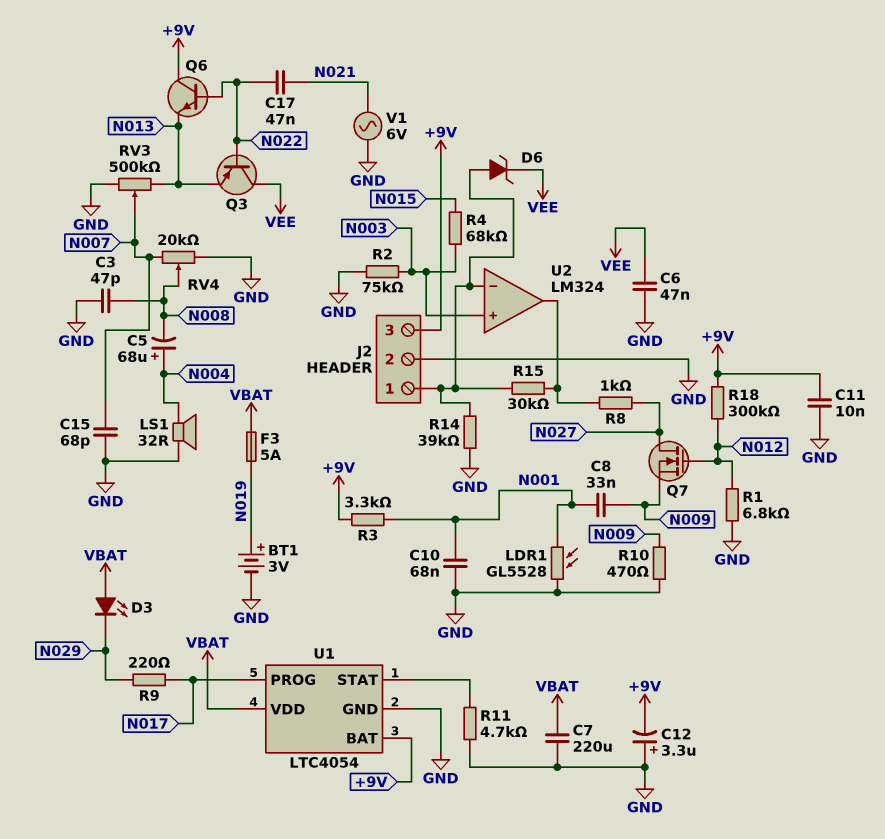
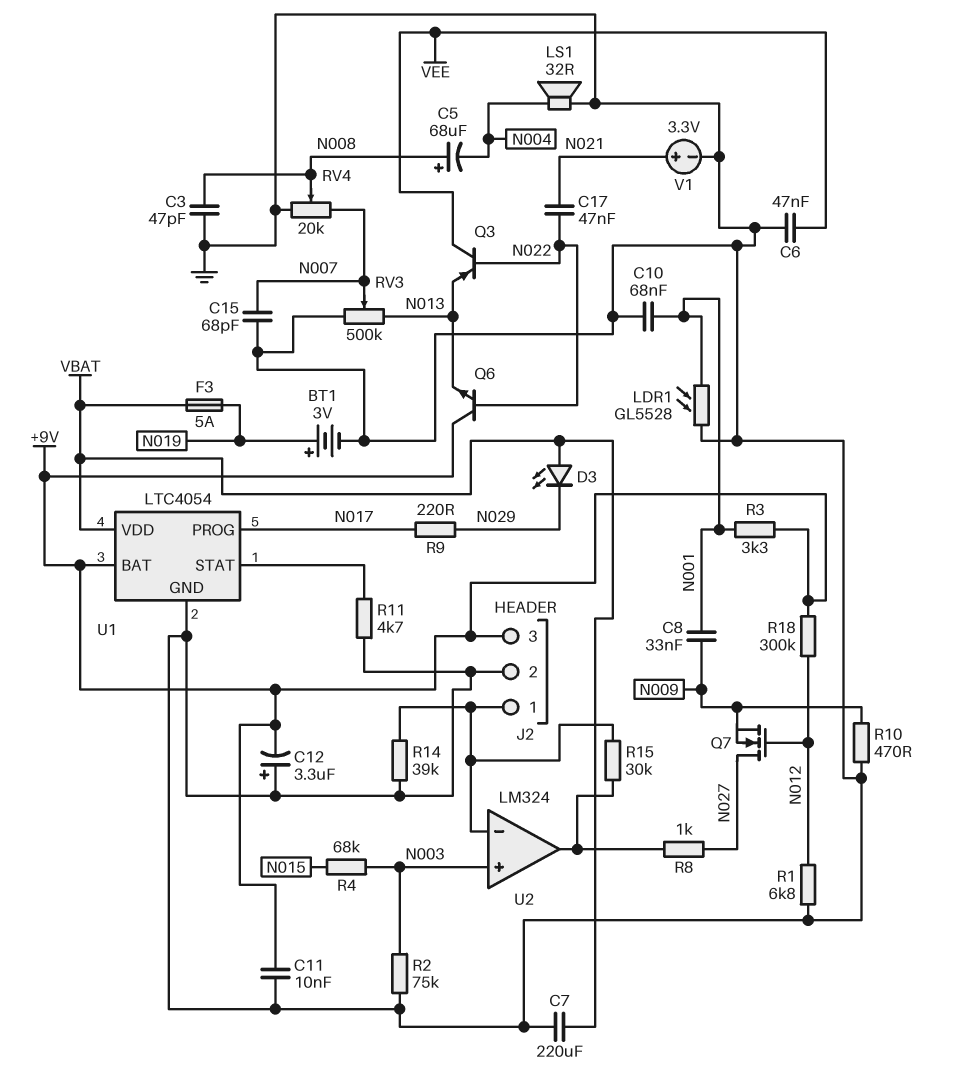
C5: 68uF (plus N004, minus N008) -> 68uF (plus N008, minus N004)
D6: zener (A J2/1, K VEE) -> none
V1: AC 6V (GND, N021) -> 3.3V (plus N021, minus GND)

